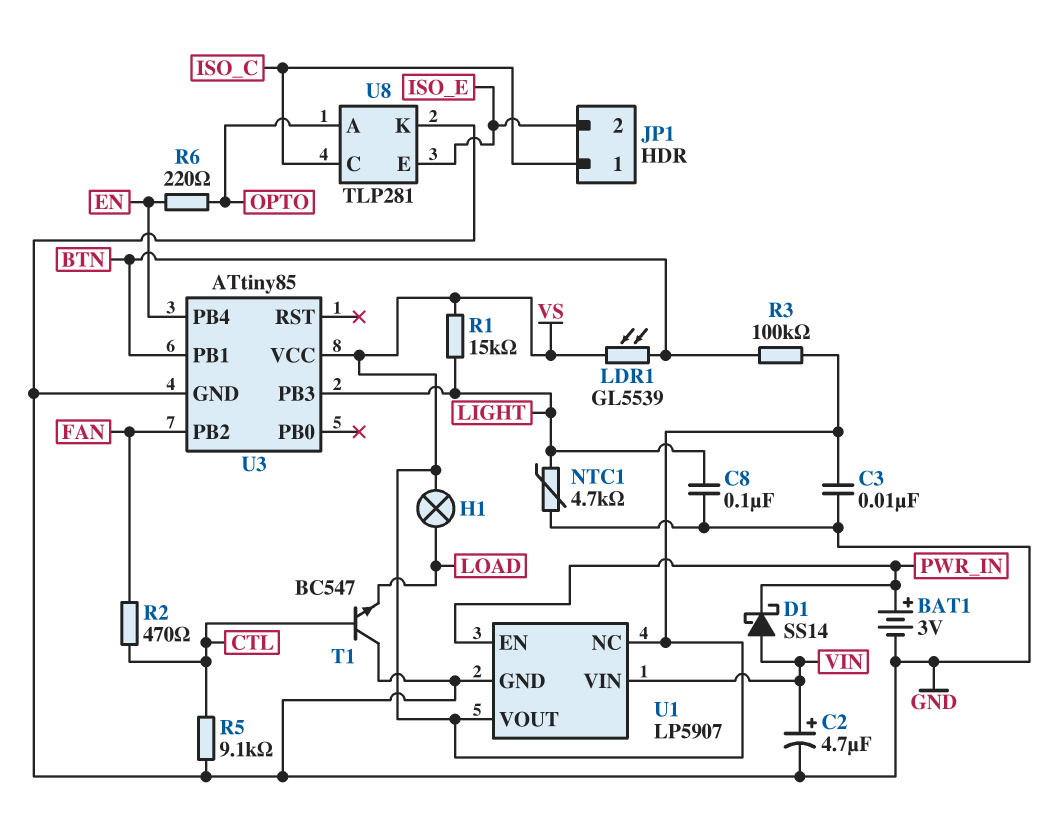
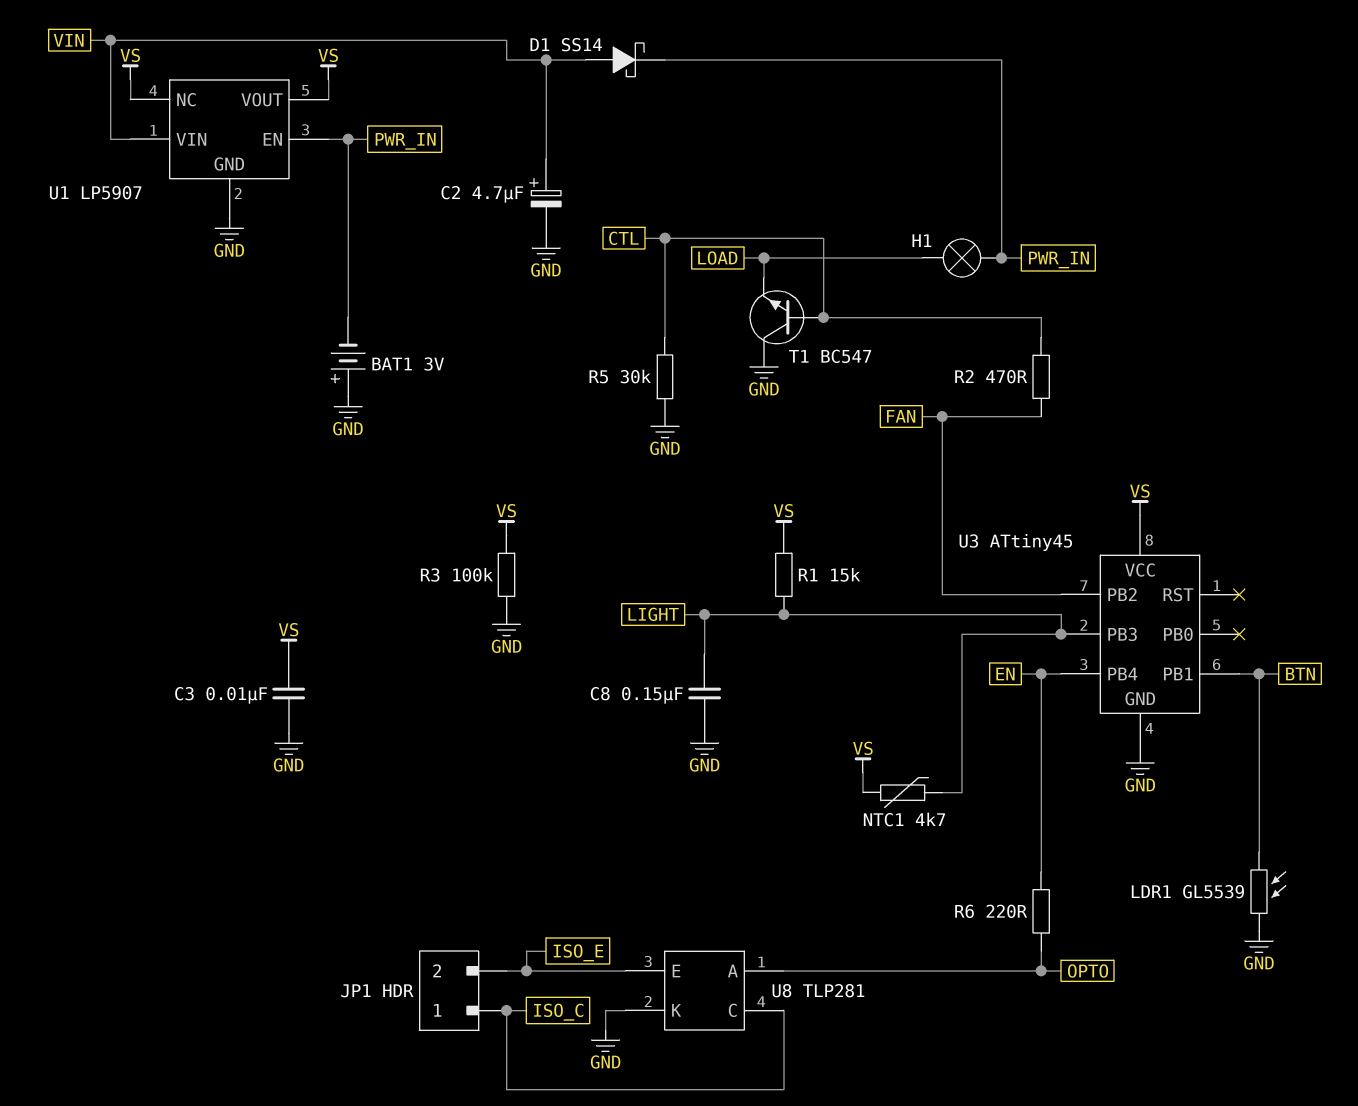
BAT1: 3V (plus PWR_IN, minus GND) -> 3V (plus GND, minus PWR_IN)
C8: 100nF (GND, LIGHT) -> 150nF (GND, LIGHT)
H1: lamp (LOAD, VS) -> lamp (LOAD, PWR_IN)
LDR1: GL5539 (BTN, VS) -> GL5539 (BTN, GND)
NTC1: 4.7k (GND, LIGHT) -> 4.7k (LIGHT, VS)
R3: 100k (BTN, VS) -> 100k (GND, VS)
R5: 9.1k (CTL, GND) -> 30k (CTL, GND)
U3: ATtiny85 -> ATtiny45

